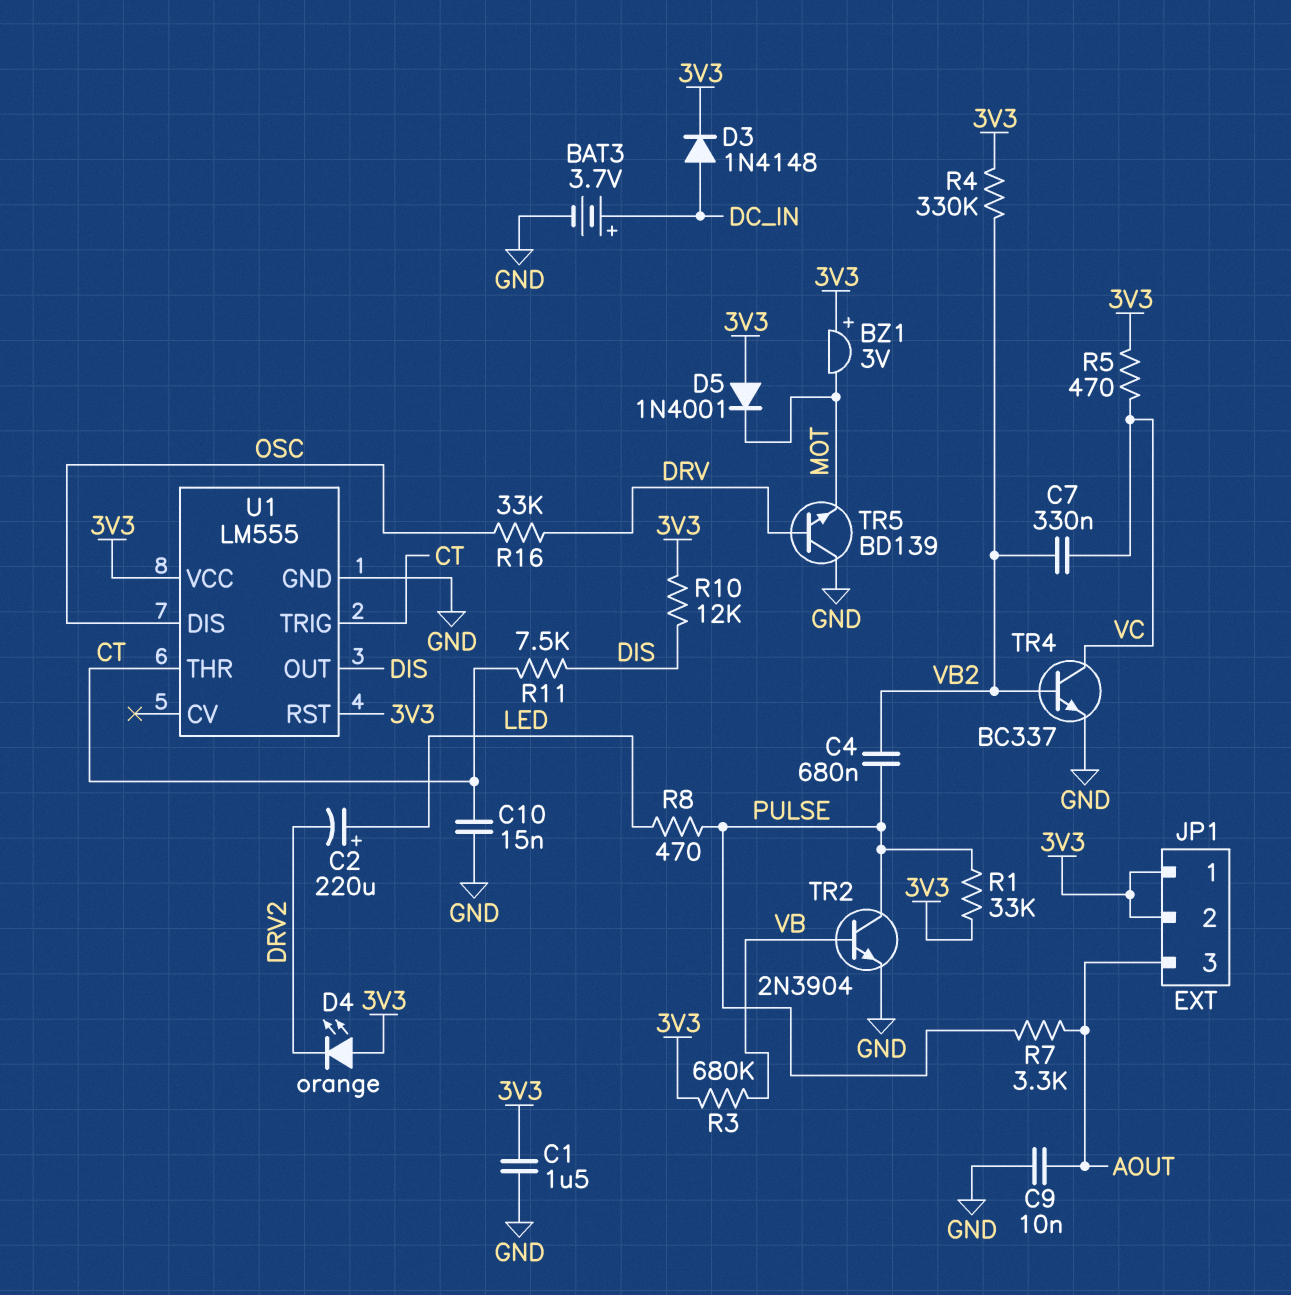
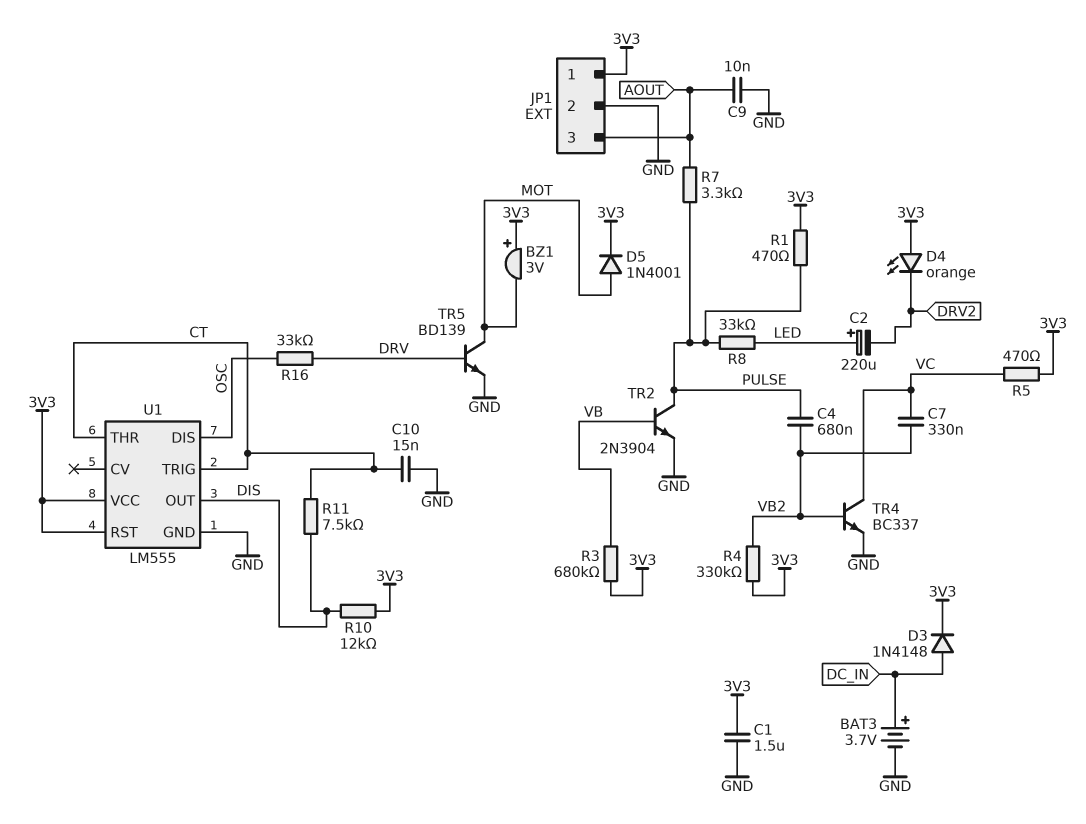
D5: diode 1N4001 (A 3V3, K MOT) -> diode 1N4001 (A MOT, K 3V3)
JP1 pin 2: 3V3 -> GND
R1: 33k (3V3, PULSE) -> 470 (3V3, PULSE)
R8: 470 (LED, PULSE) -> 33k (LED, PULSE)
TR5: NPN BD139 (B DRV, C GND, E MOT) -> NPN BD139 (B DRV, C MOT, E GND)

